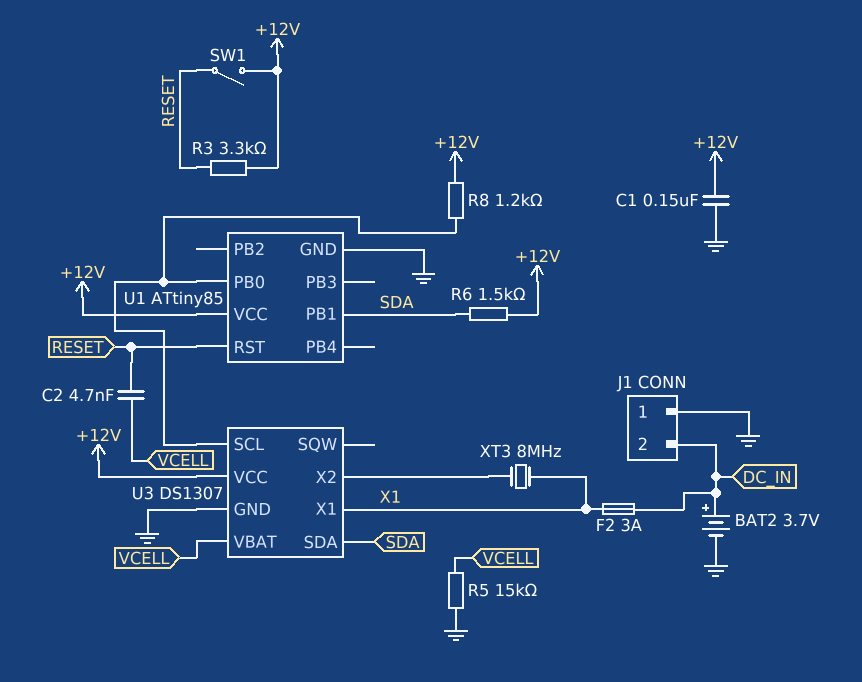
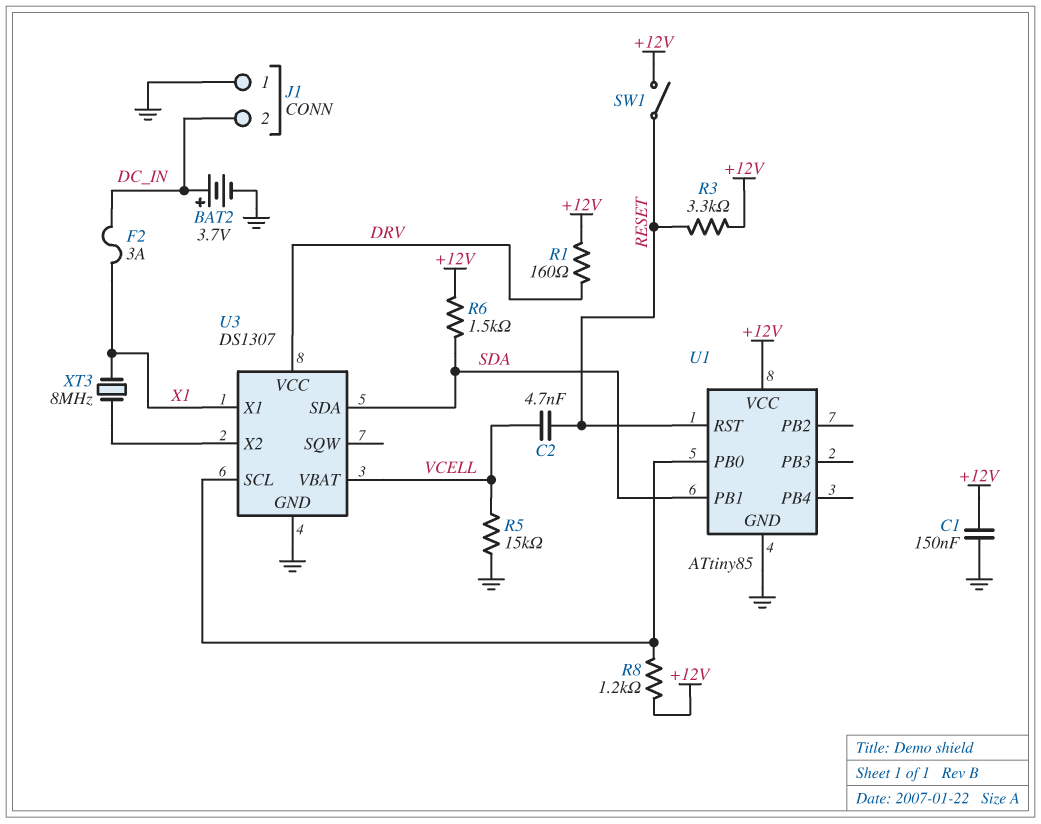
R1: none -> 160 (+12V, DRV)
U3 pin VCC: +12V -> DRV

